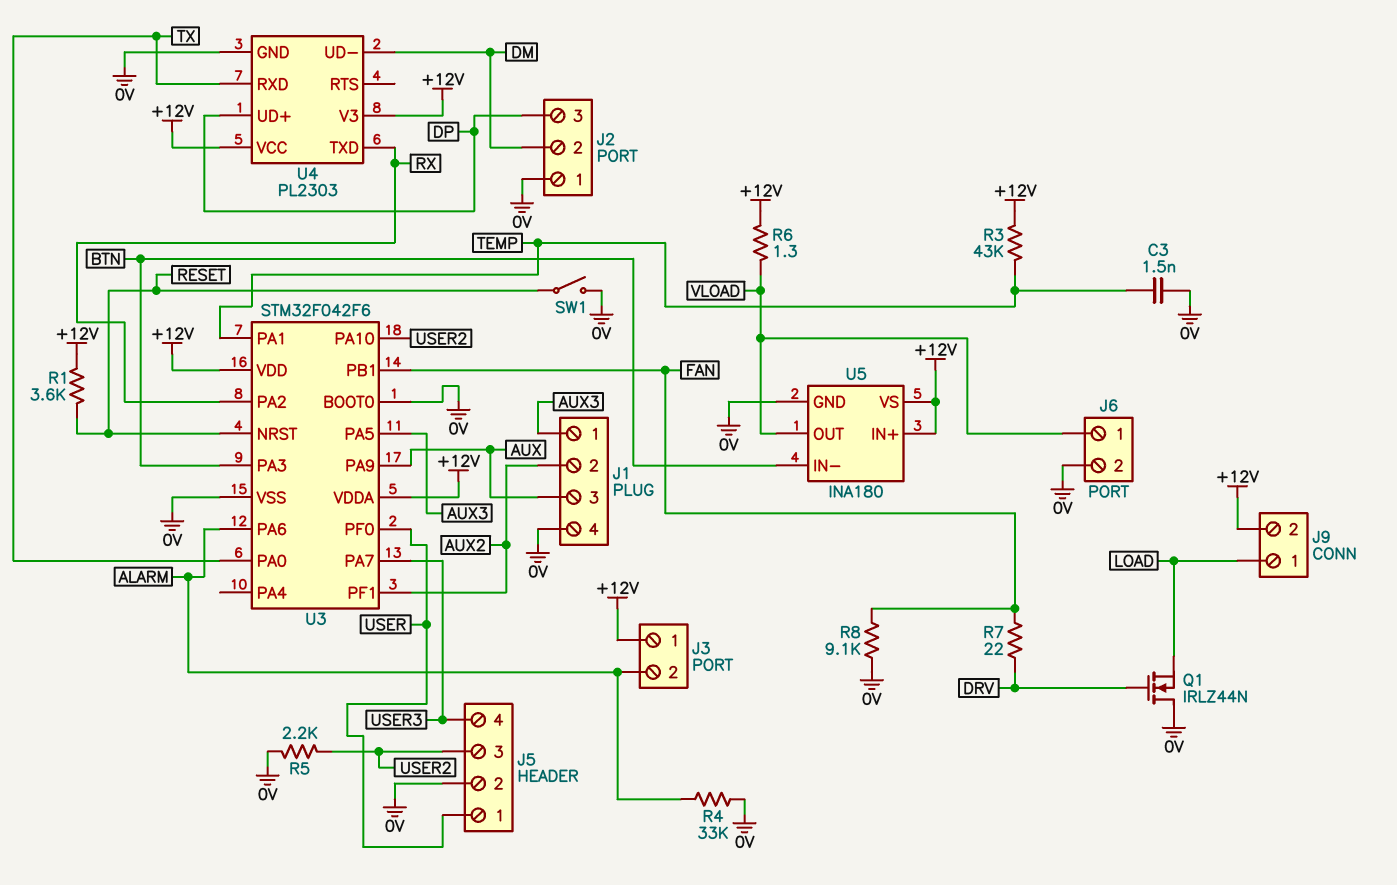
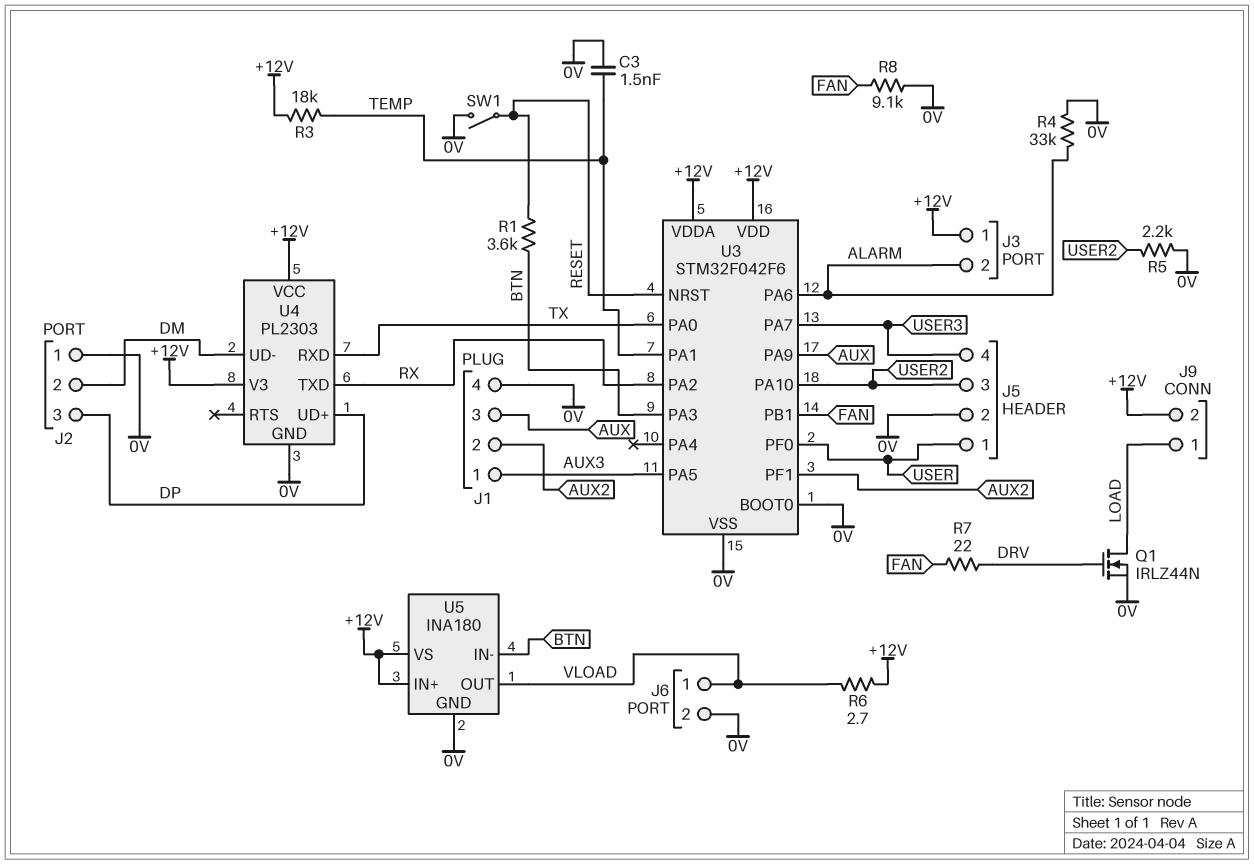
Q1: NMOS IRLZ44N (G DRV, D 0V, S LOAD) -> NMOS IRLZ44N (G DRV, D LOAD, S 0V)
R1: 3.6k (+12V, RESET) -> 3.6k (BTN, RESET)
R3: 43k (+12V, TEMP) -> 18k (+12V, TEMP)
R6: 1.3 (+12V, VLOAD) -> 2.7 (+12V, VLOAD)

